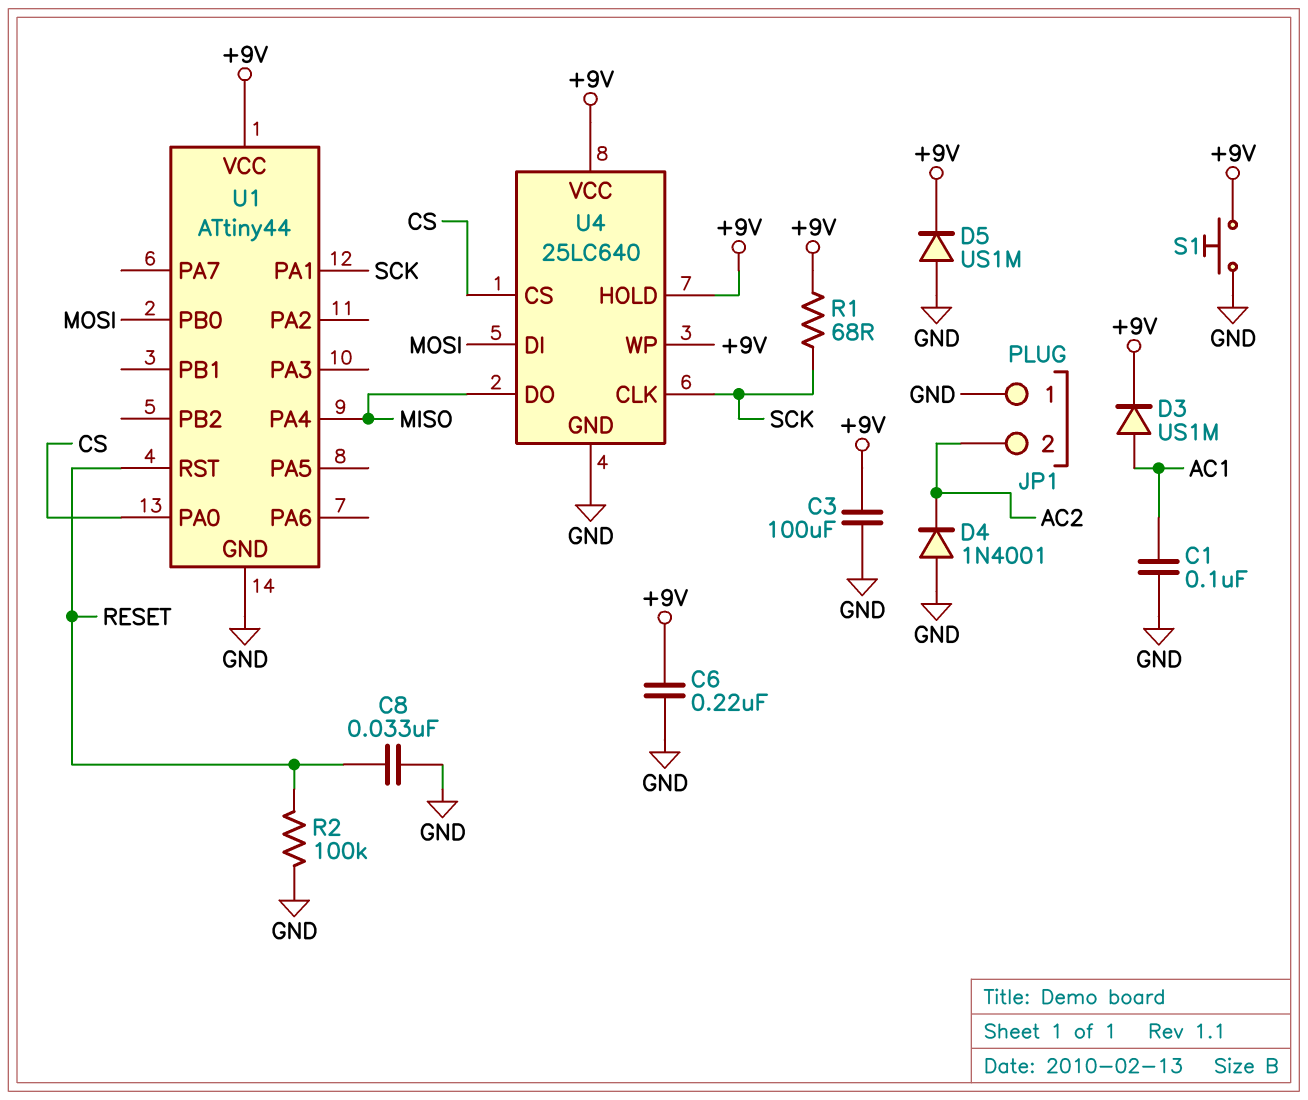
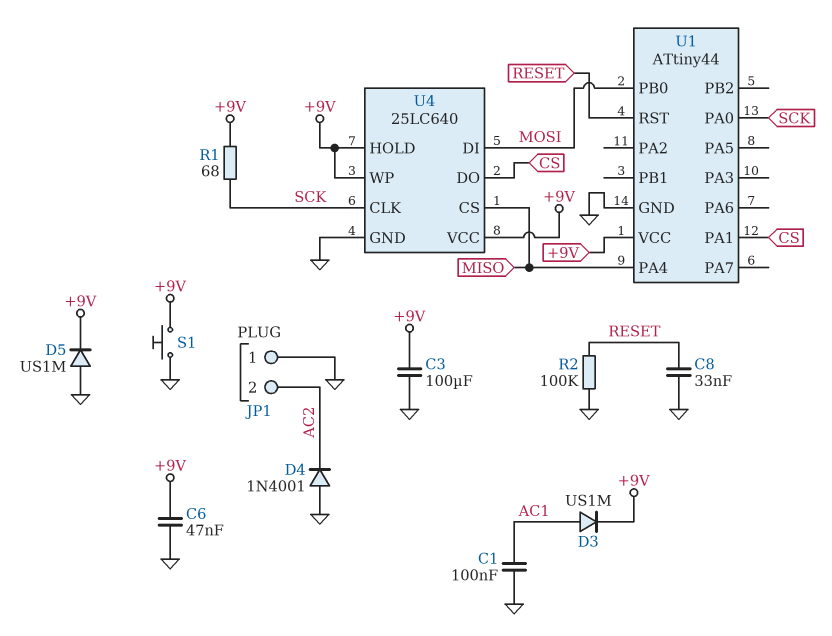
C6: 220nF (+9V, GND) -> 47nF (+9V, GND)
U1 pin PA0: CS -> SCK
U1 pin PA1: SCK -> CS
U4 pin CS: CS -> MISO
U4 pin DO: MISO -> CS

